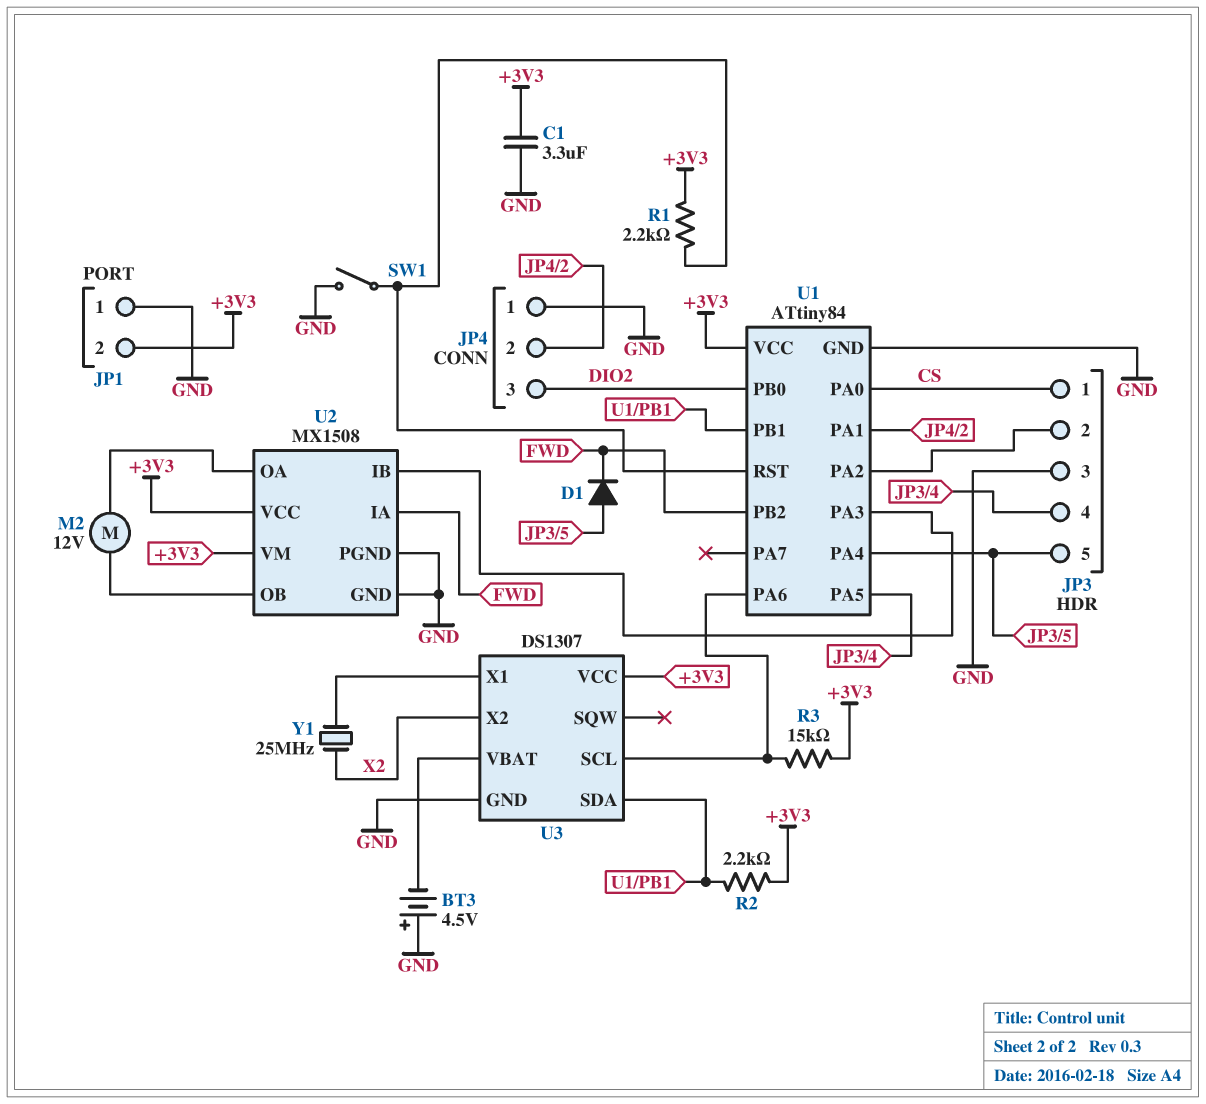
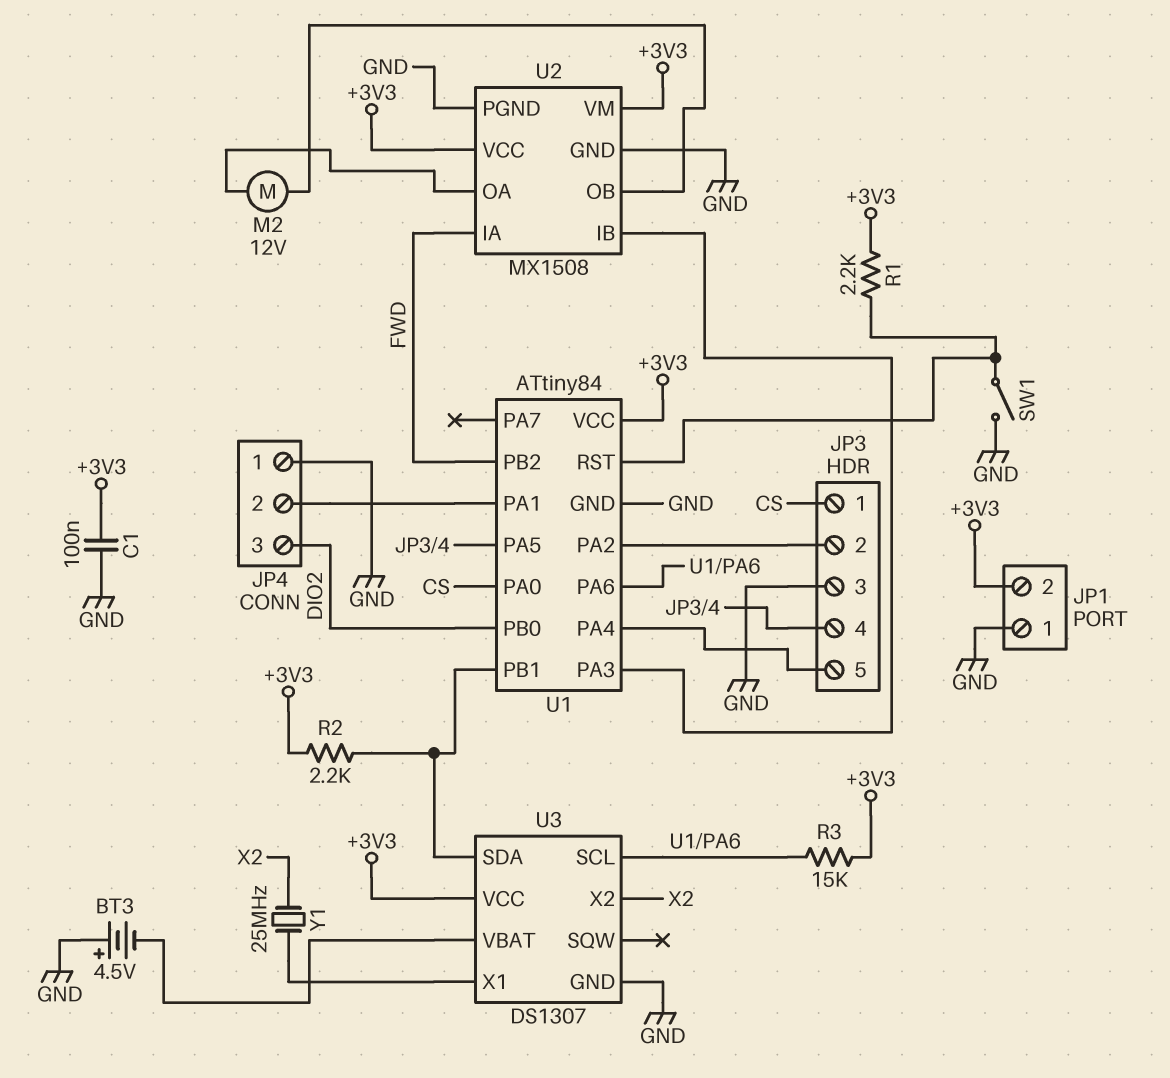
C1: 3.3uF (+3V3, GND) -> 100nF (+3V3, GND)
D1: diode (A JP3/5, K FWD) -> none

